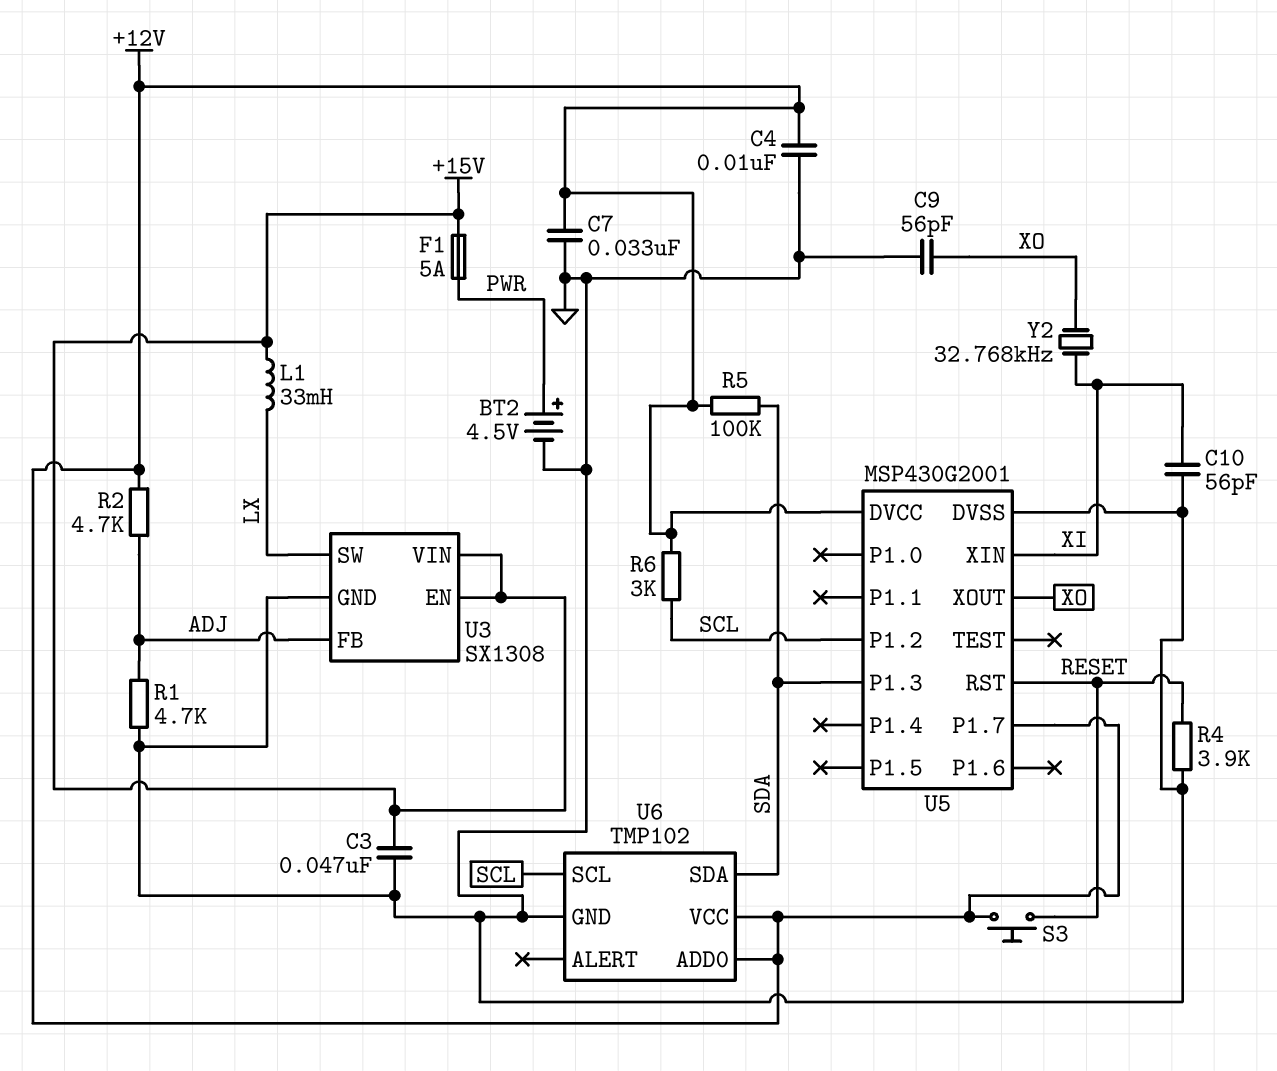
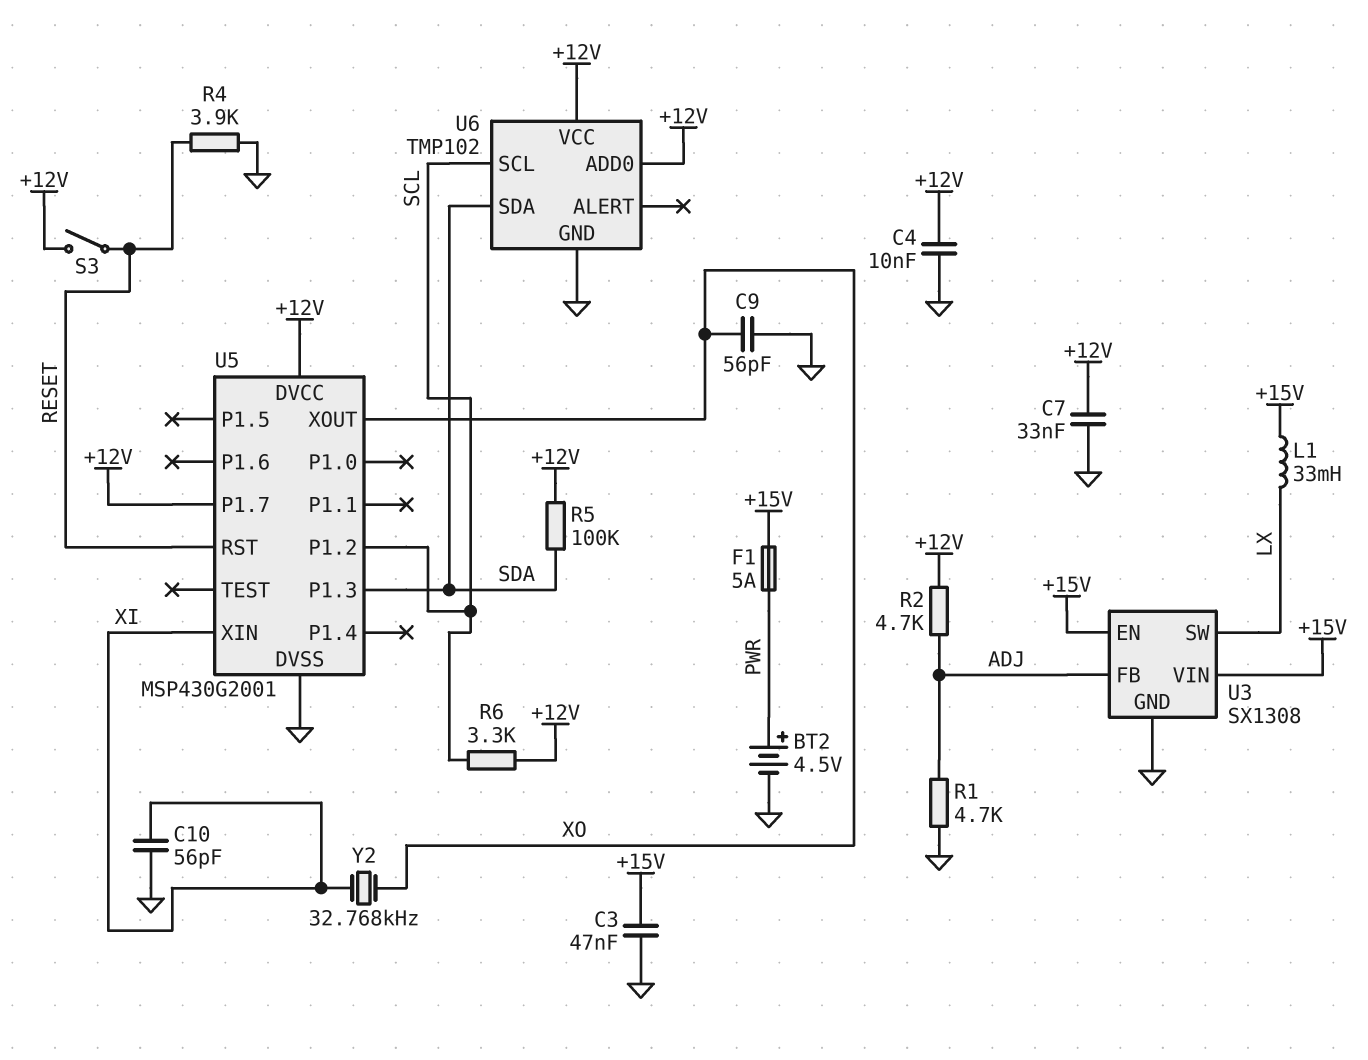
R6: 3k (+12V, SCL) -> 3.3k (+12V, SCL)
S3: button (+12V, RESET) -> switch (+12V, RESET)

